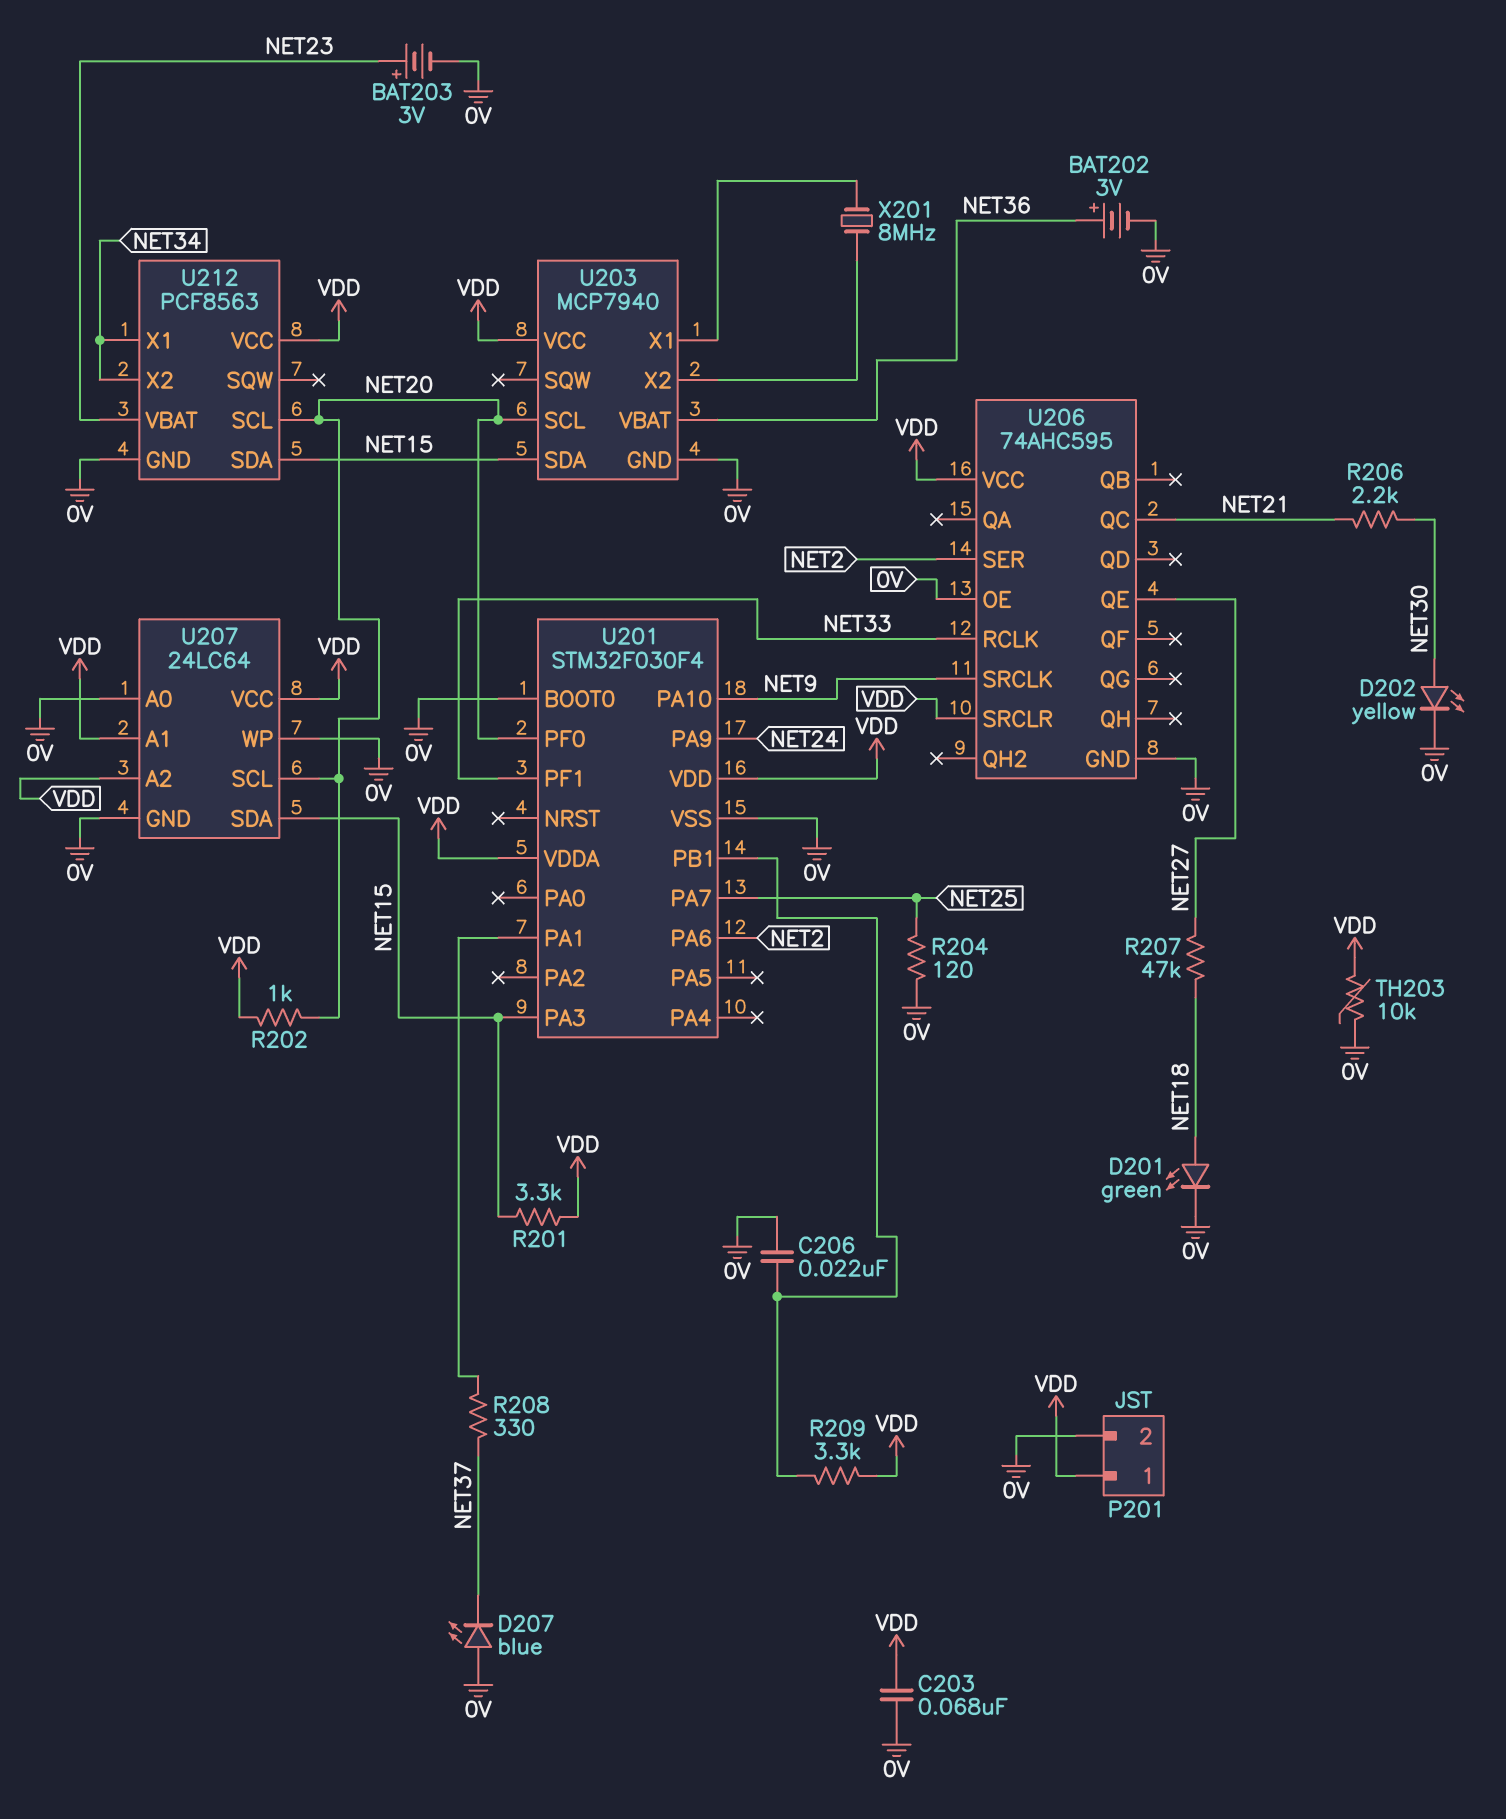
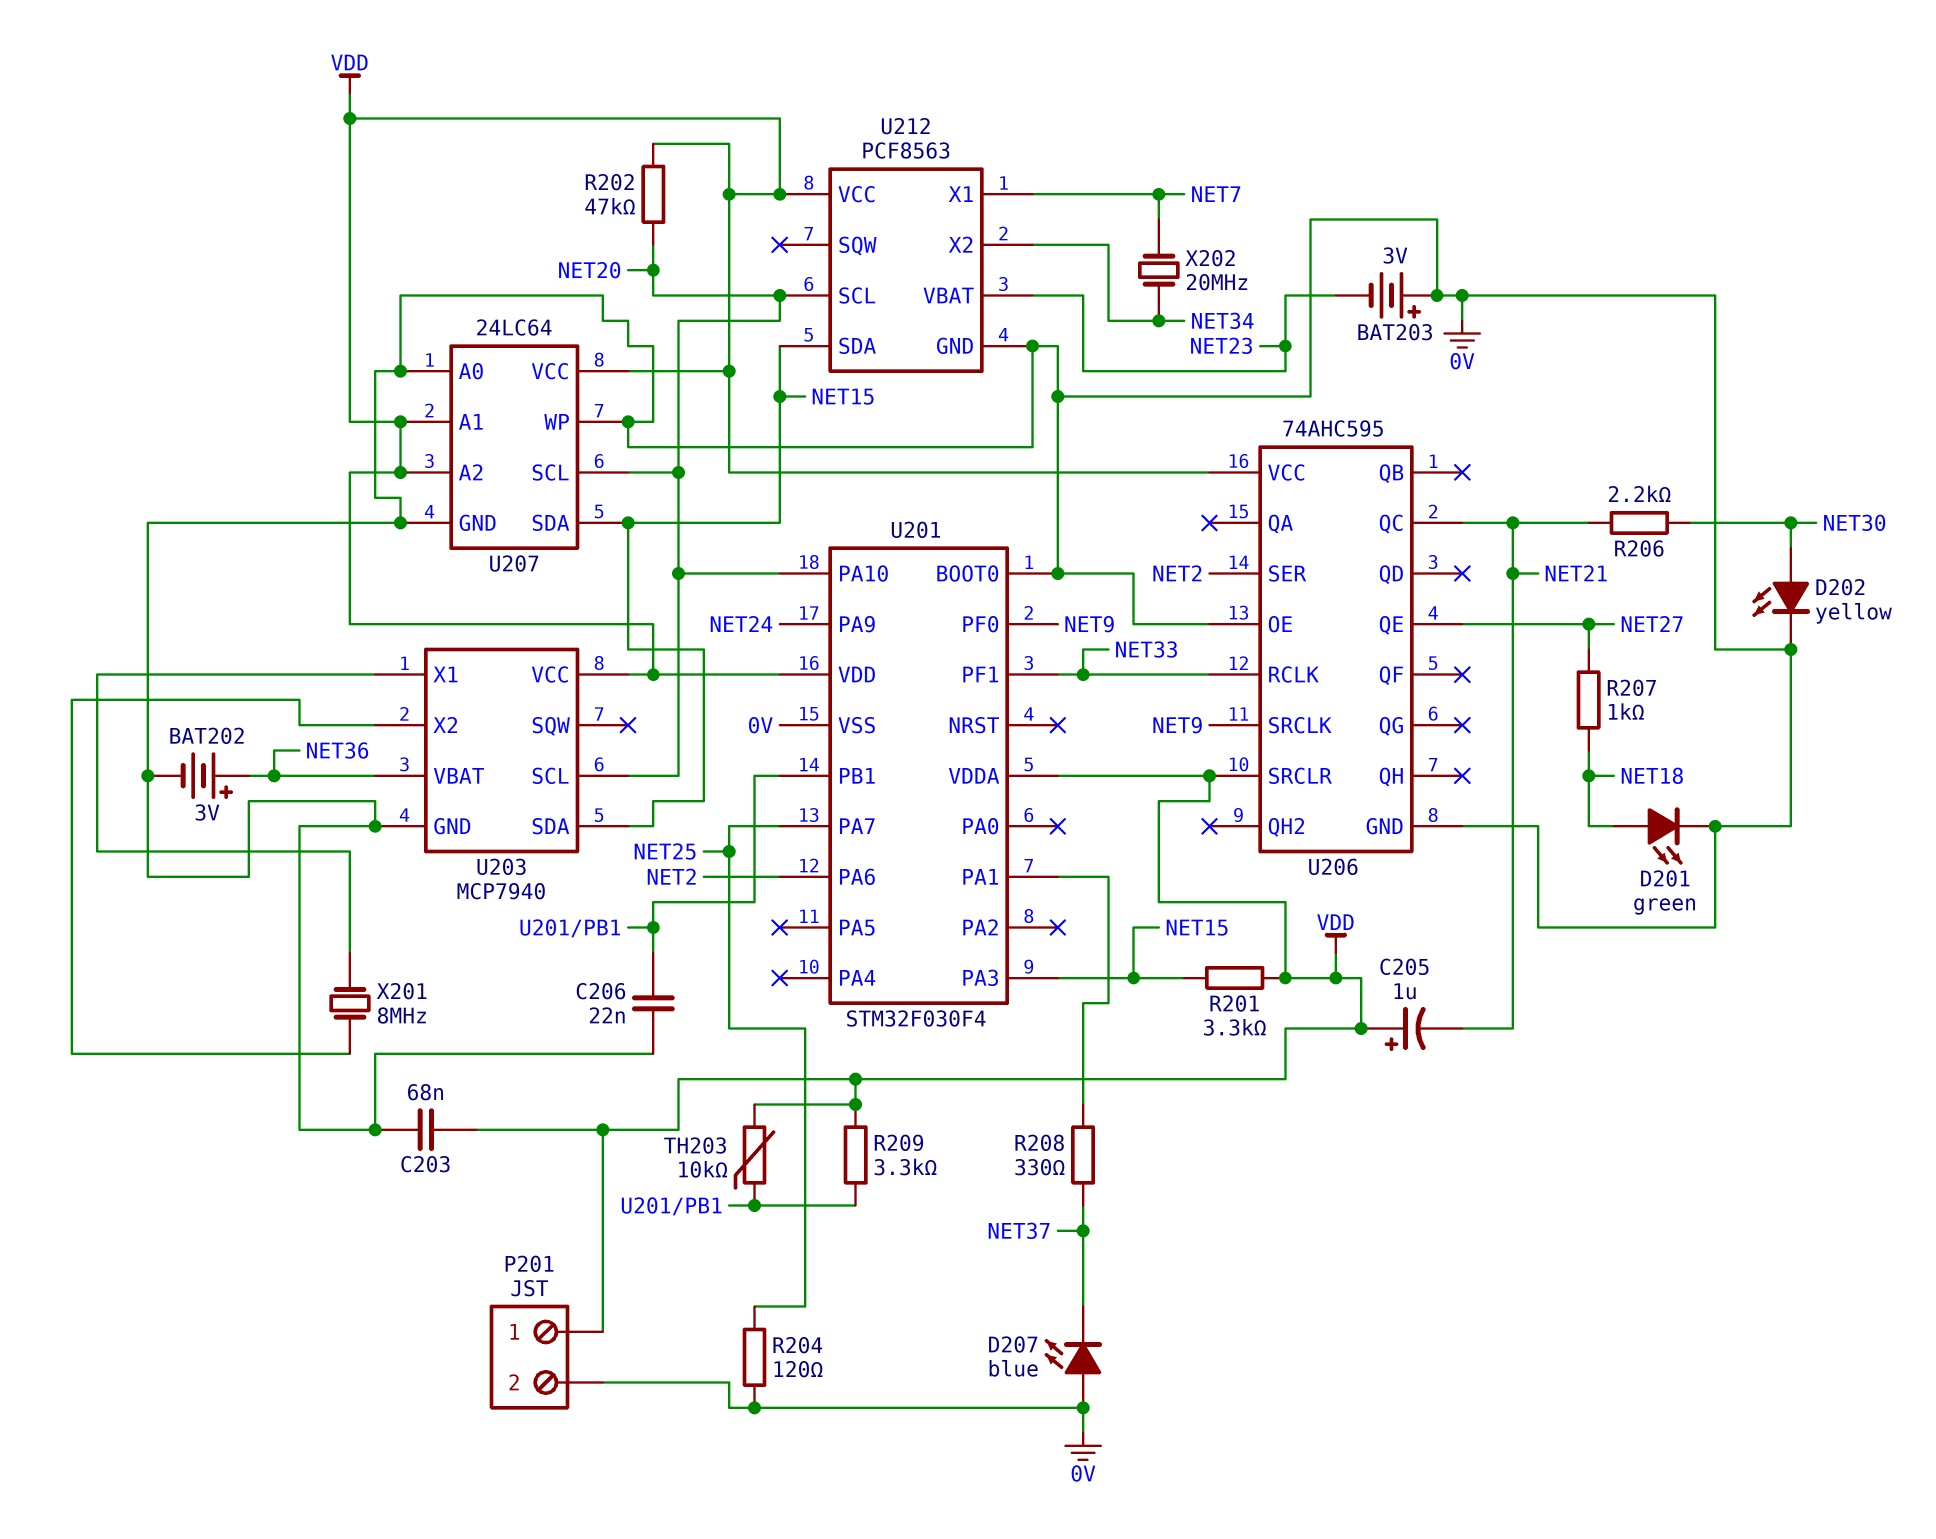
BAT203: 3V (plus NET23, minus 0V) -> 3V (plus 0V, minus NET23)
C205: none -> 1uF (plus VDD, minus NET21)
R202: 1k (NET20, VDD) -> 47k (NET20, VDD)
R207: 47k (NET18, NET27) -> 1k (NET18, NET27)
TH203: 10k (0V, VDD) -> 10k (U201/PB1, VDD)
U201 pin PA10: NET9 -> NET20
U201 pin PF0: NET20 -> NET9
U212 pin X1: NET34 -> NET7
X202: none -> 20MHz (NET7, NET34)

